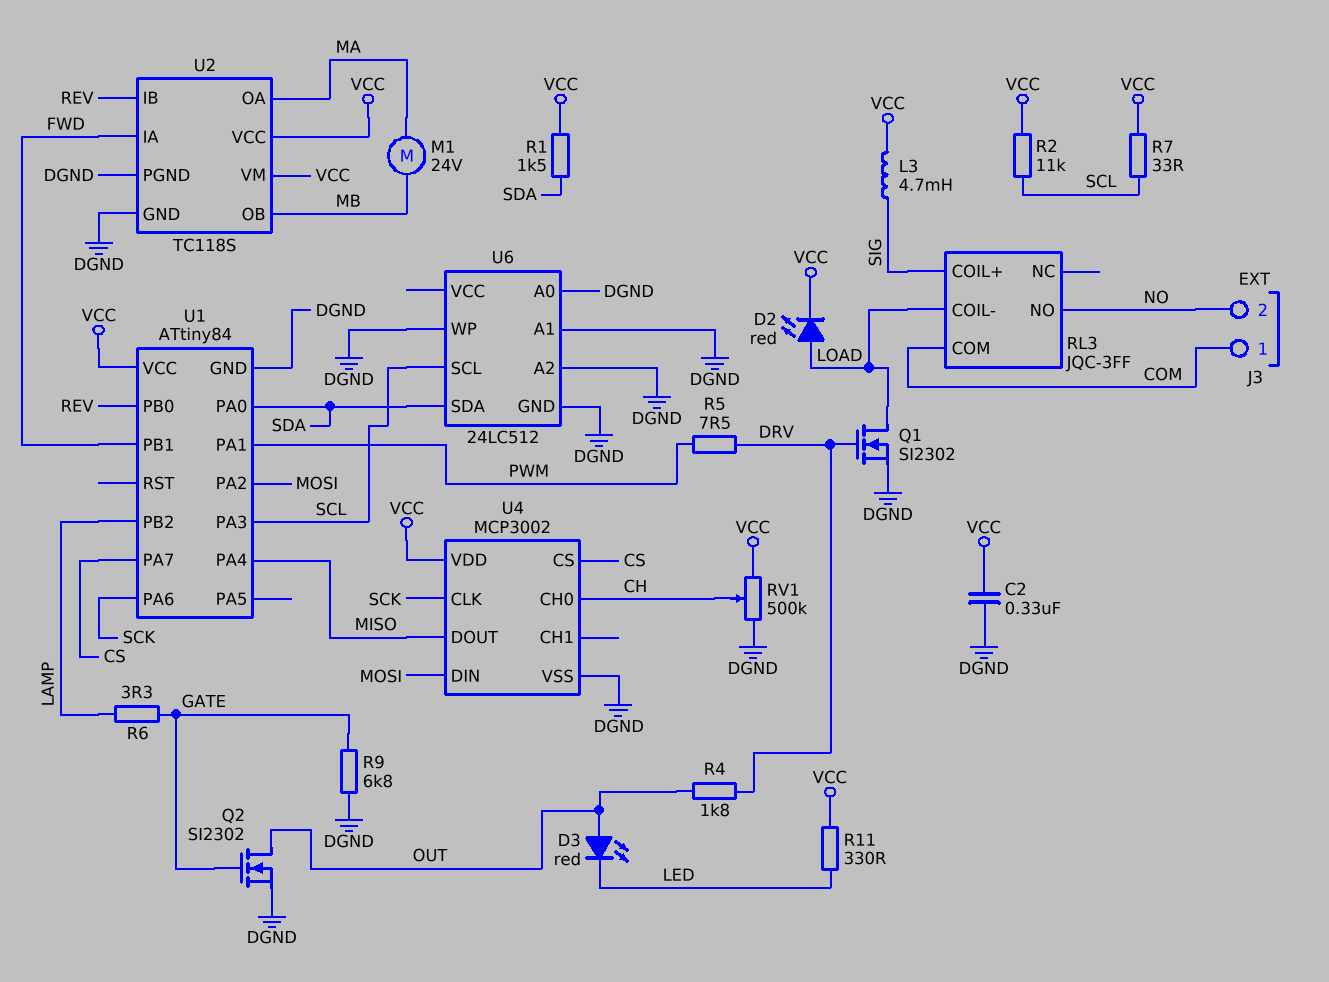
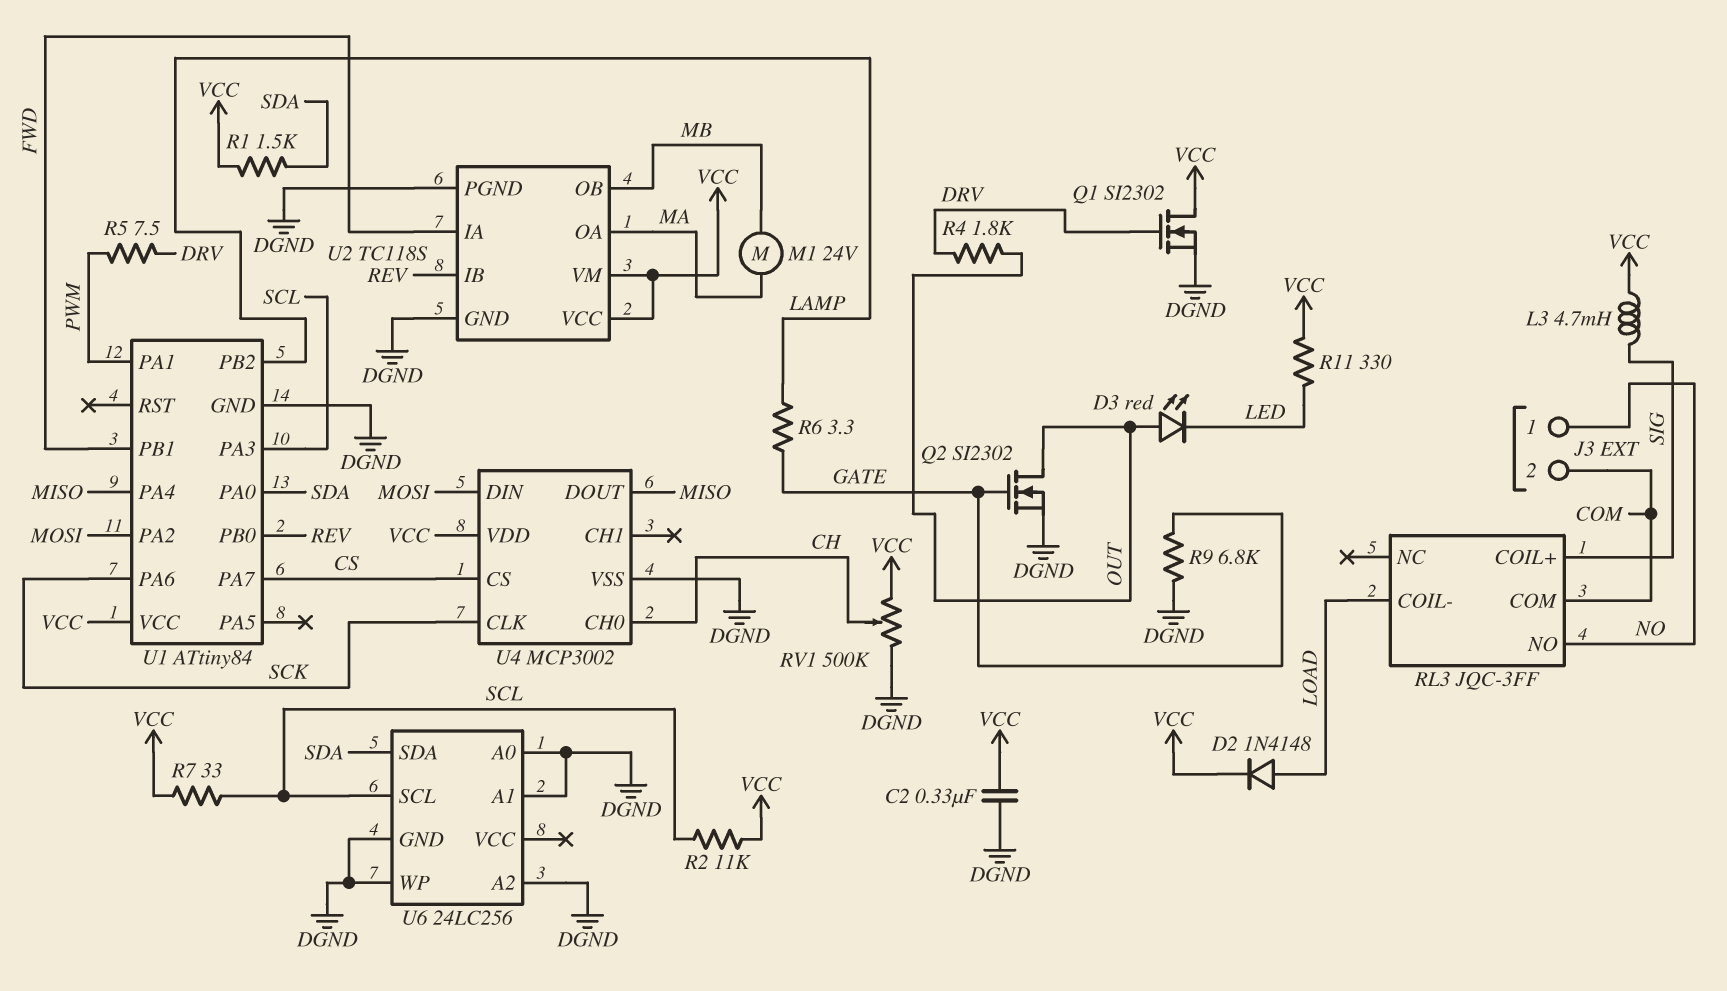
D2: LED red (A LOAD, K VCC) -> diode 1N4148 (A LOAD, K VCC)
J3 pin 1: COM -> NO
J3 pin 2: NO -> COM
Q1: NMOS SI2302 (G DRV, D LOAD, S DGND) -> NMOS SI2302 (G DRV, D VCC, S DGND)
U6: 24LC512 -> 24LC256

